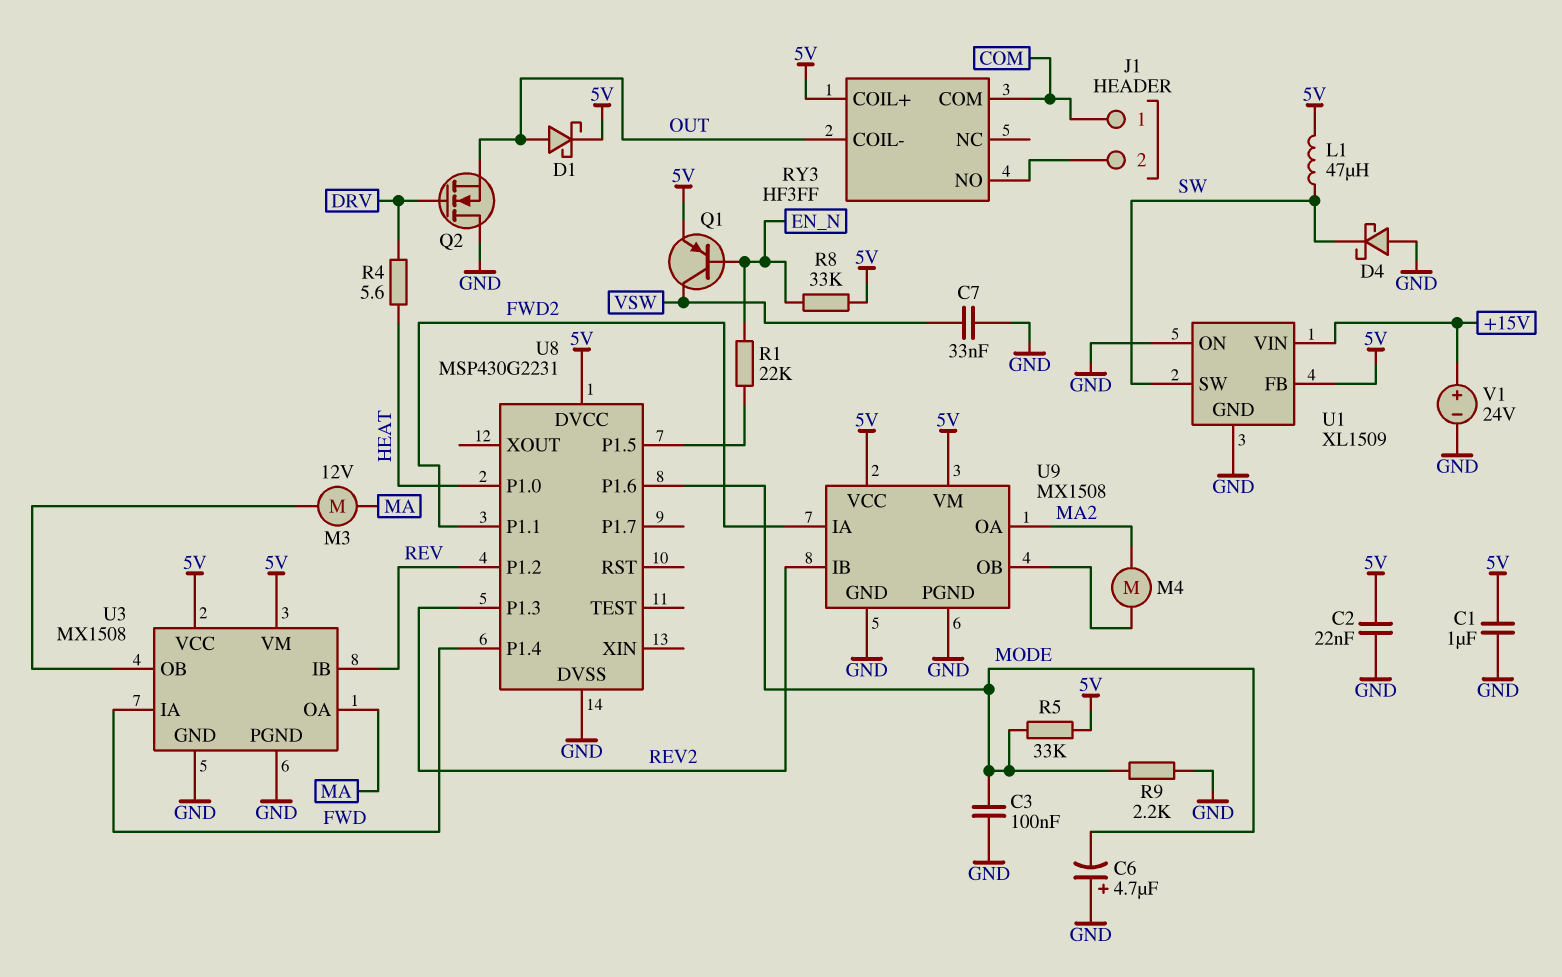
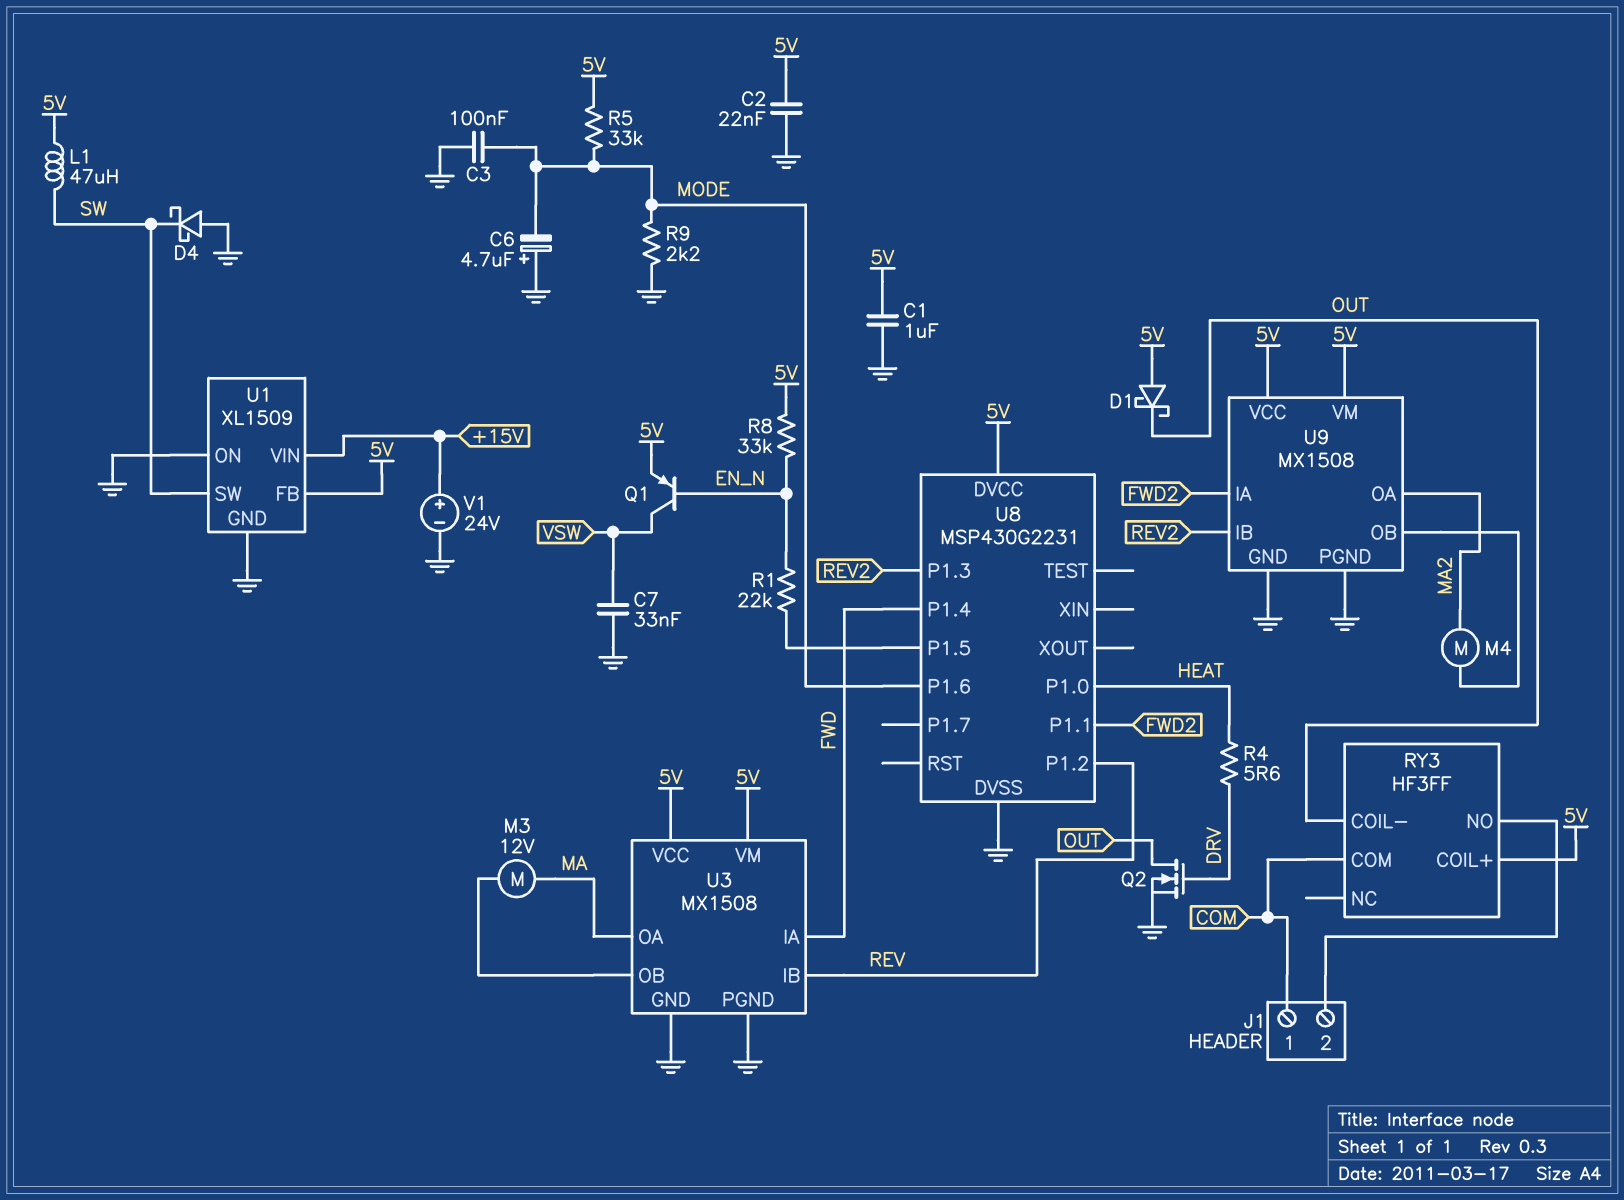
D1: schottky (A OUT, K 5V) -> schottky (A 5V, K OUT)
Q2: NMOS (G DRV, D GND, S OUT) -> NMOS (G DRV, D OUT, S GND)

